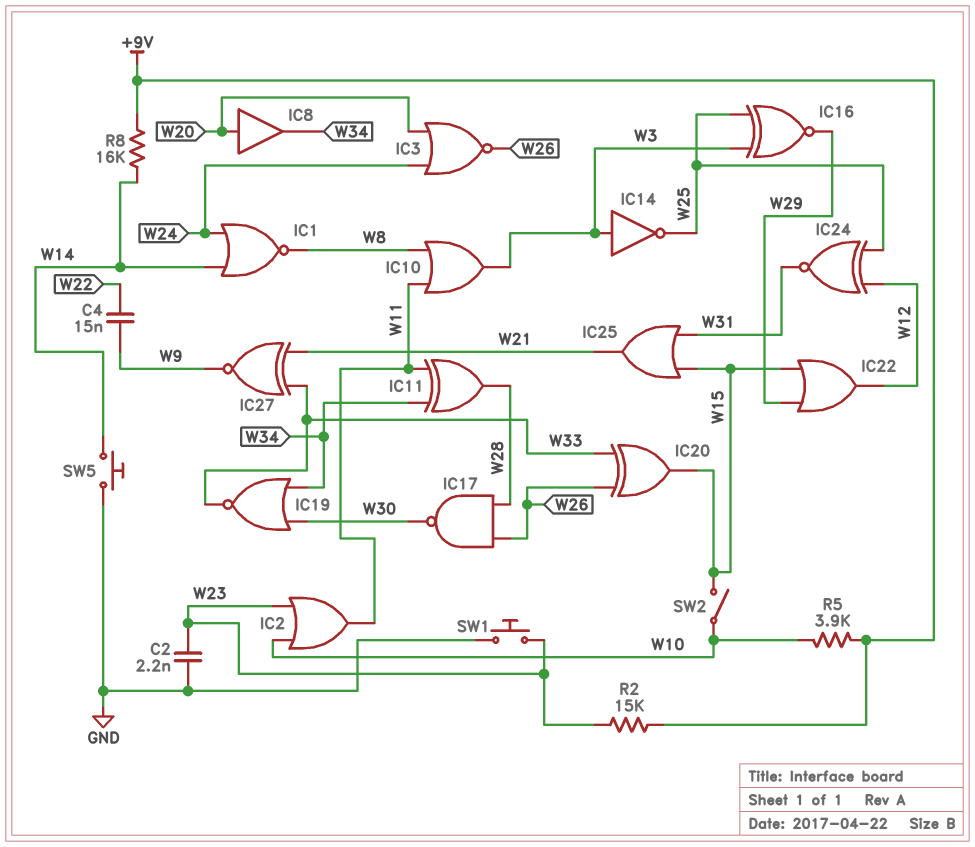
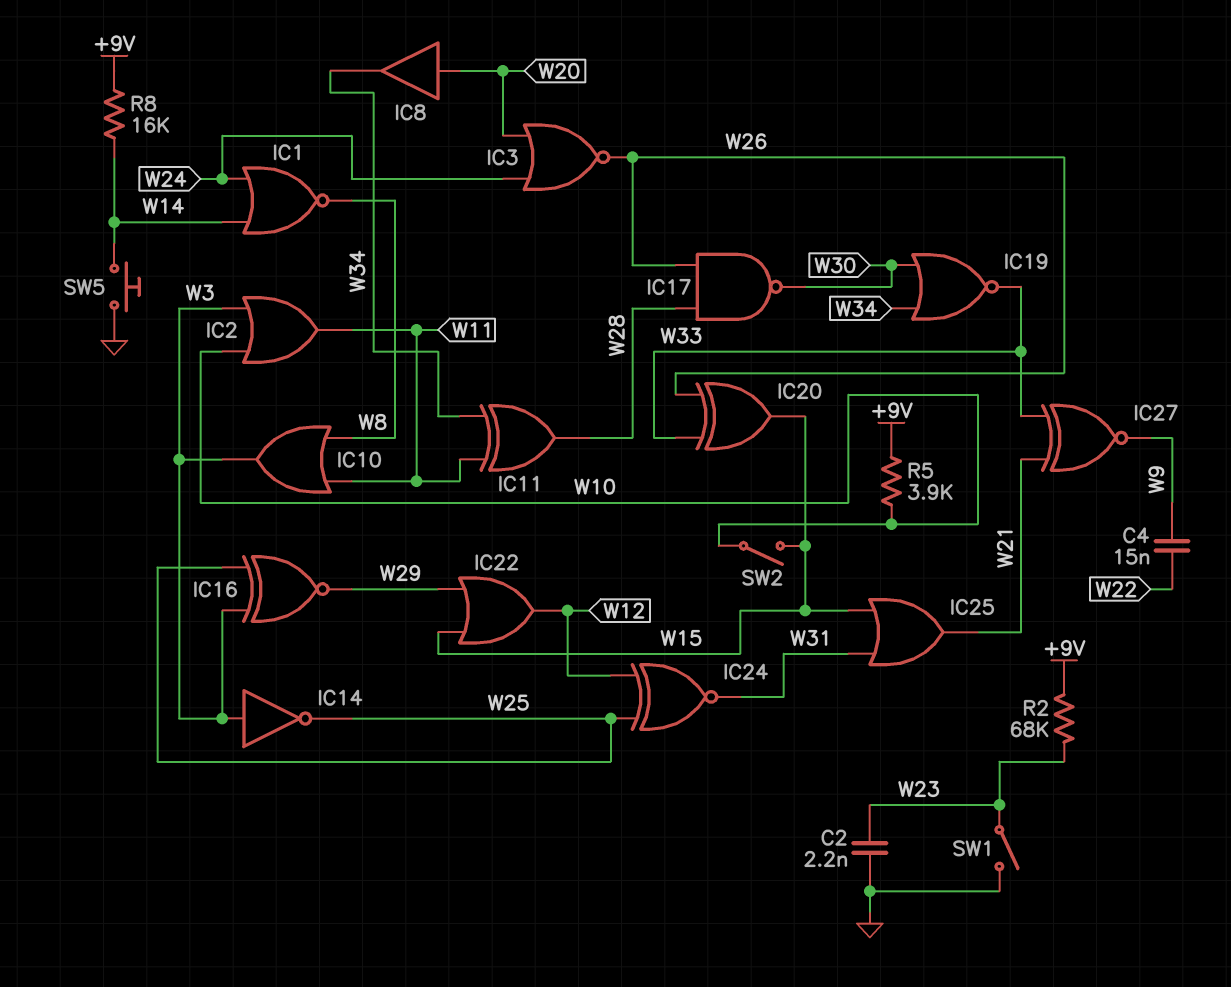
IC2: OR (in W10, in W23, out W11) -> OR (in W3, in W10, out W11)
R2: 15k (+9V, W23) -> 68k (+9V, W23)
SW1: button (GND, W23) -> switch (GND, W23)

